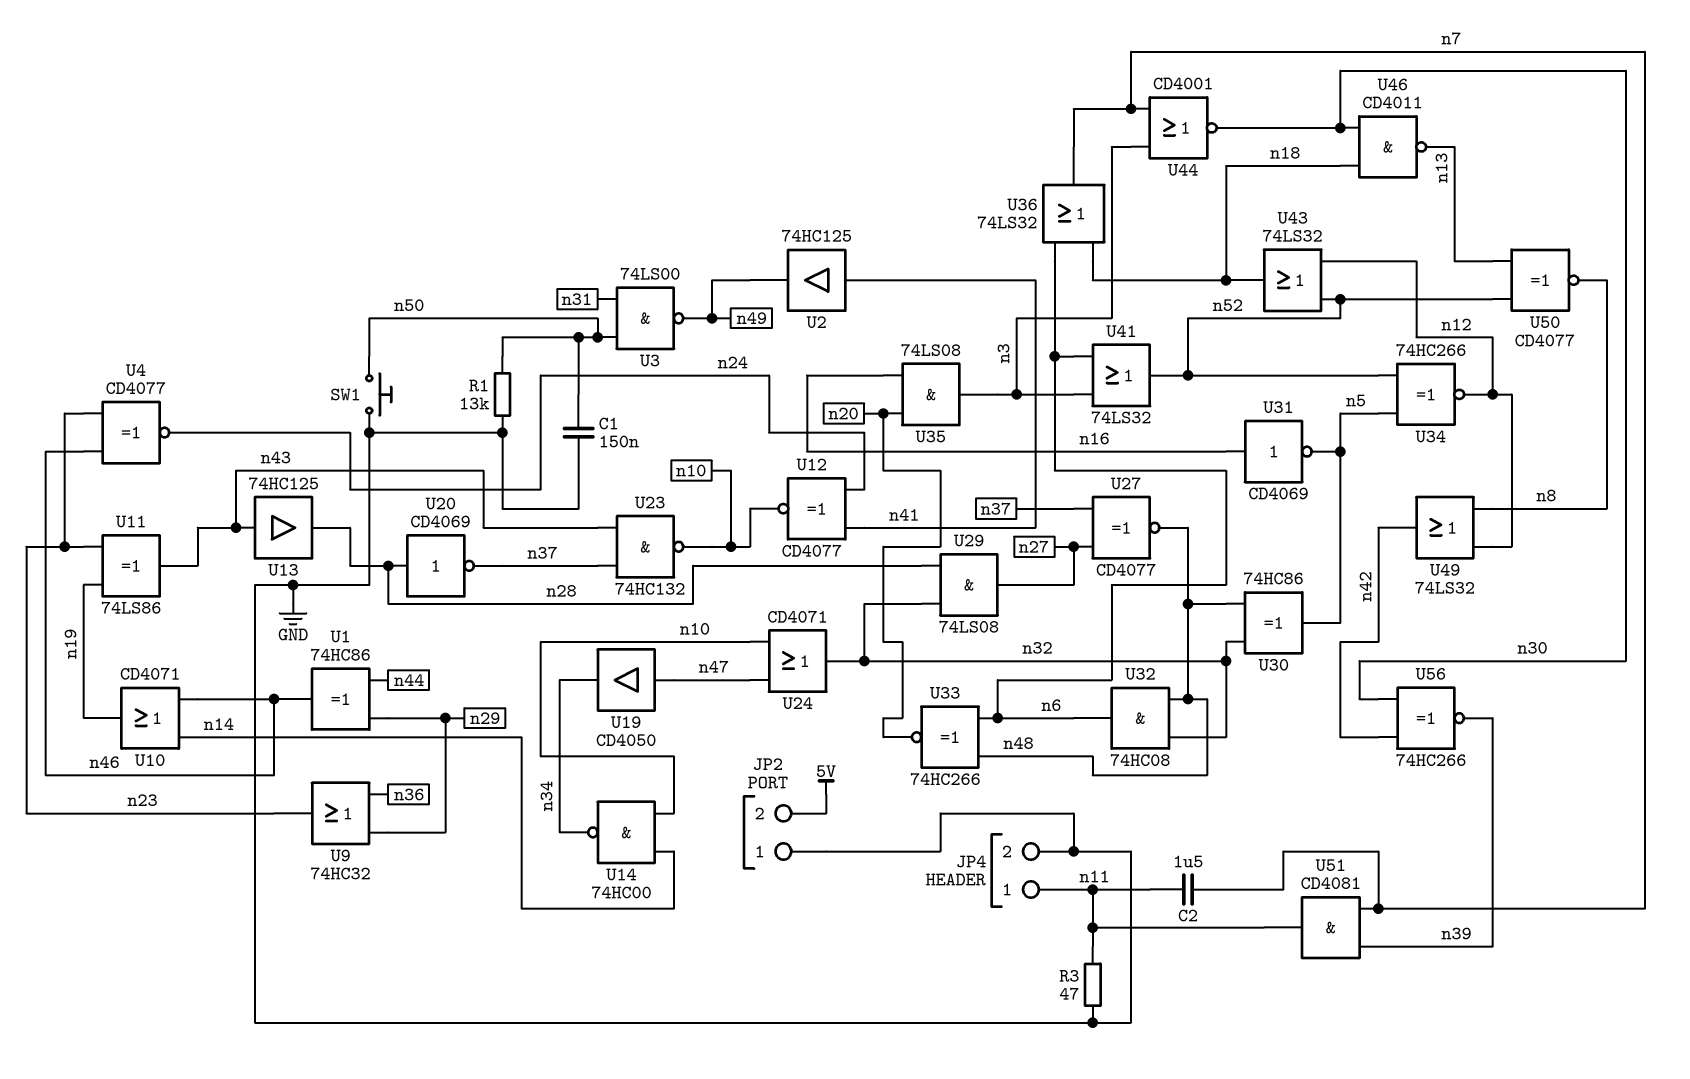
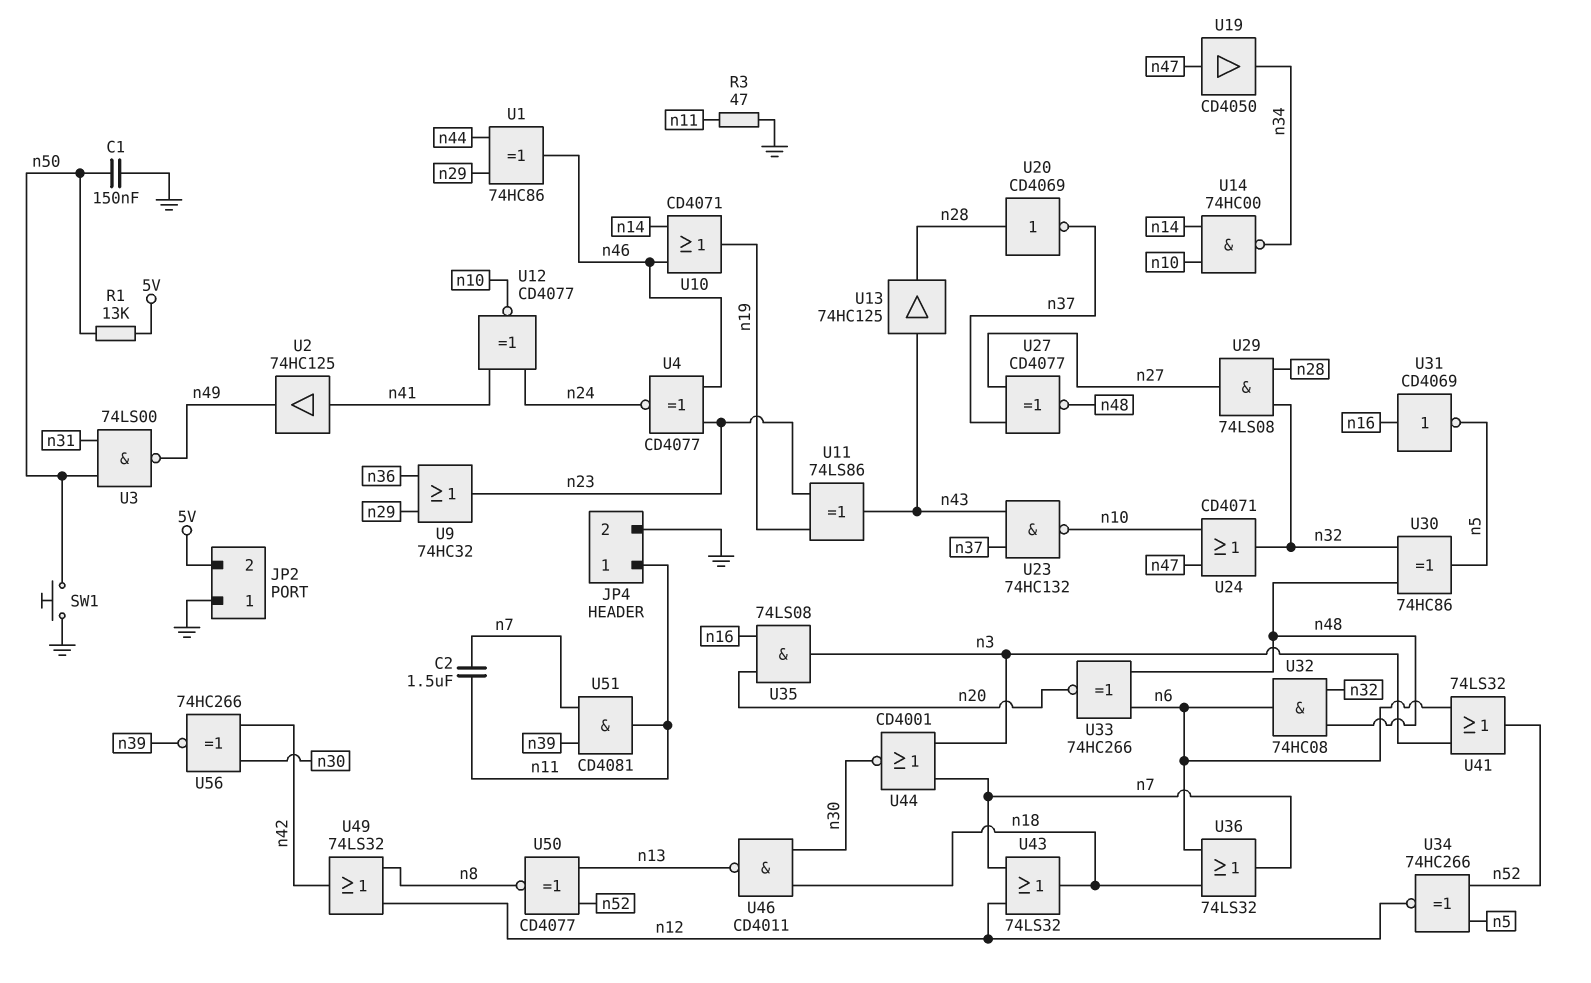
R1: 13k (GND, n50) -> 13k (5V, n50)
U43: OR 74LS32 (in n12, in n52, out n18) -> OR 74LS32 (in n7, in n12, out n18)

